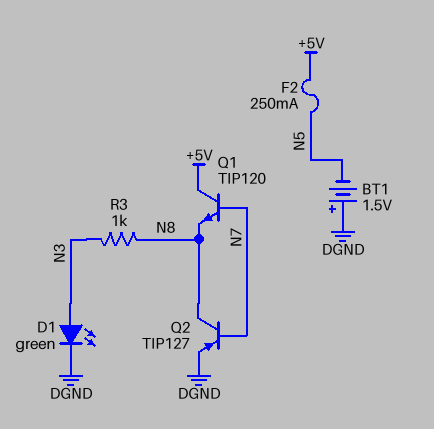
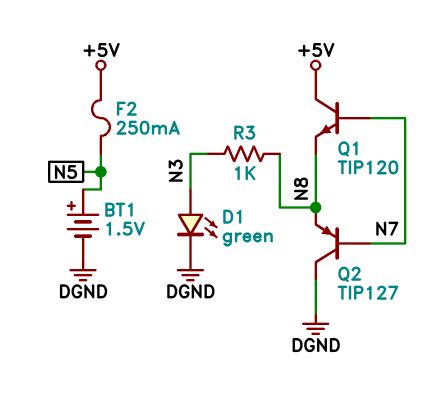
BT1: 1.5V (plus DGND, minus N5) -> 1.5V (plus N5, minus DGND)
Q2: PNP TIP127 (B N7, C N8, E DGND) -> PNP TIP127 (B N7, C DGND, E N8)

